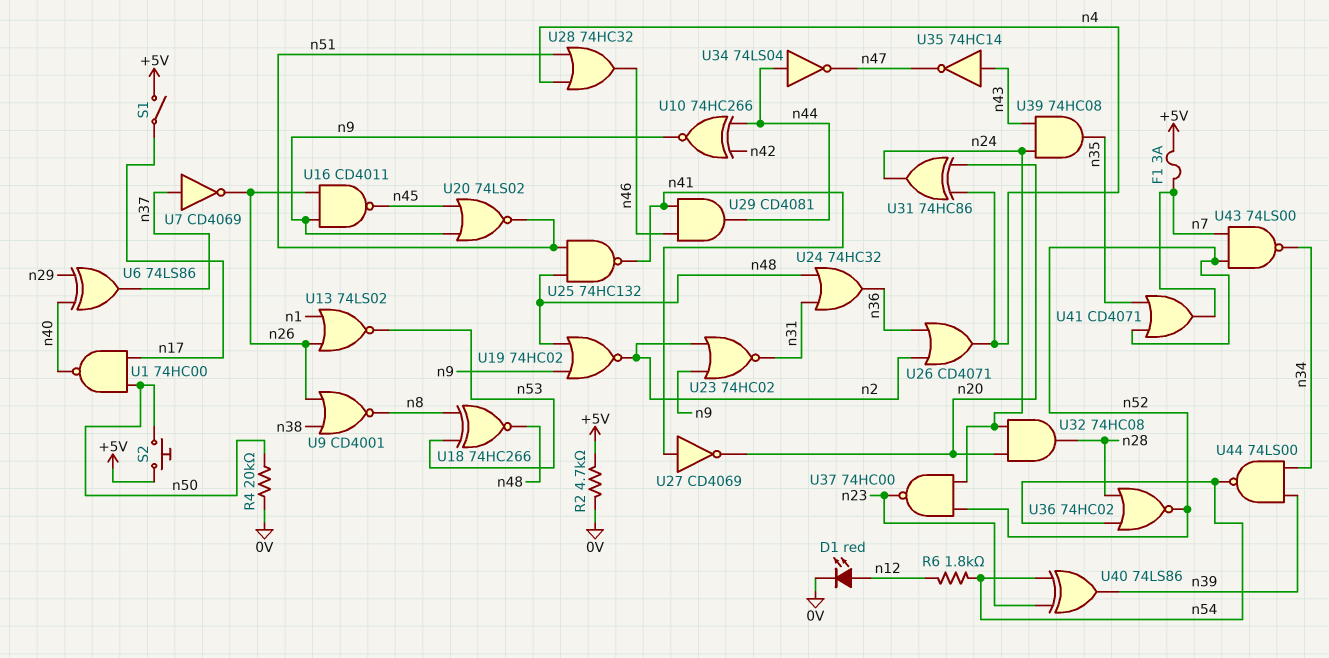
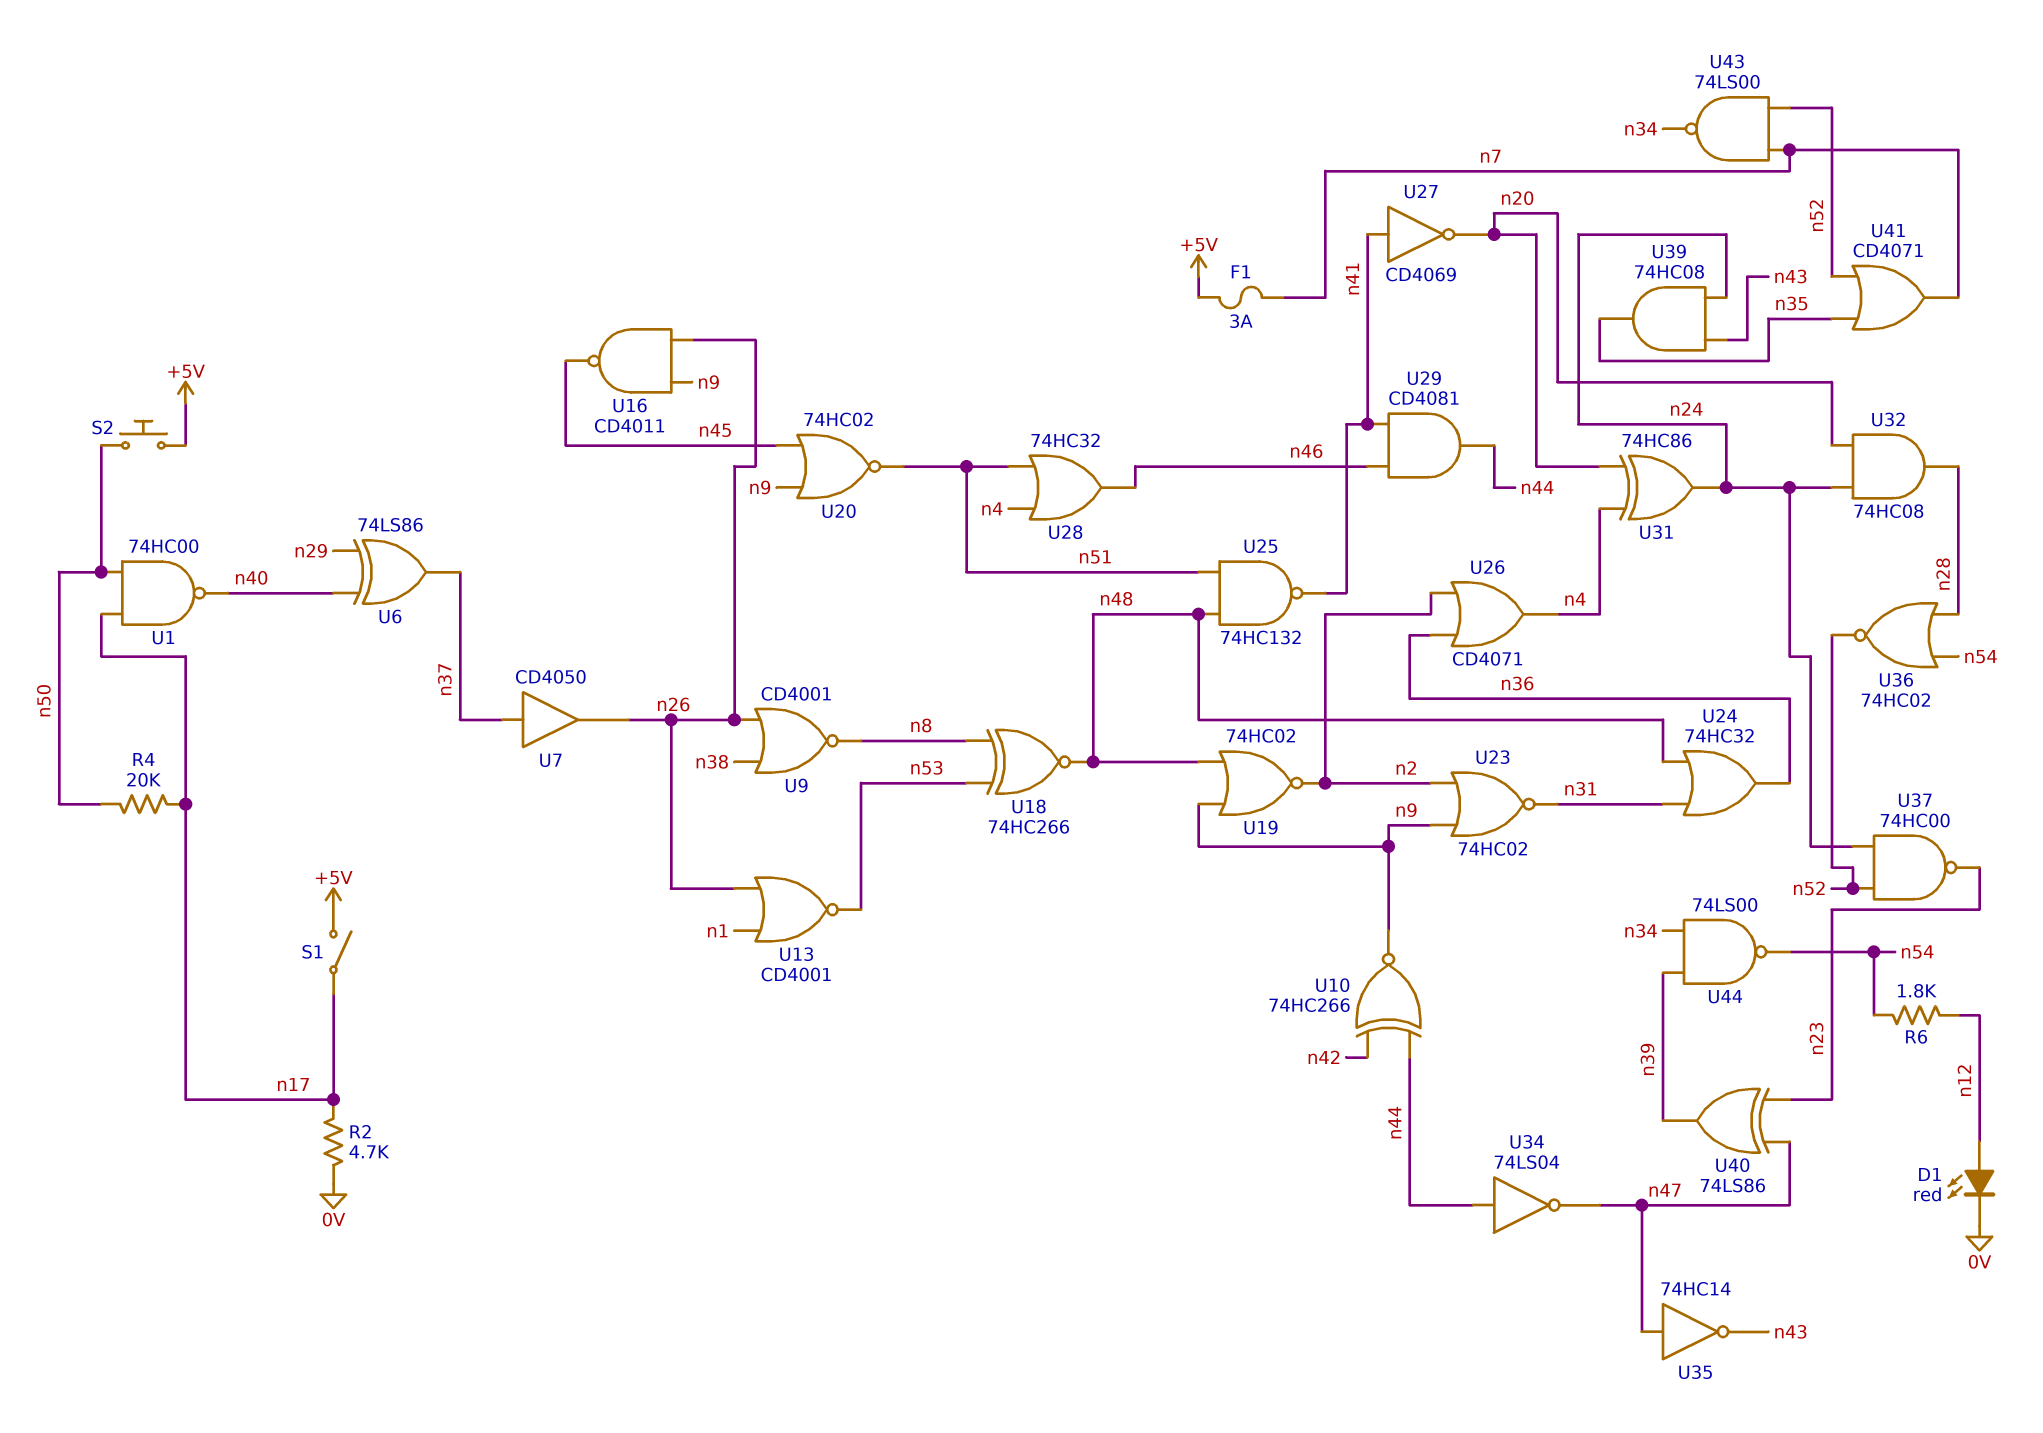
R2: 4.7k (+5V, 0V) -> 4.7k (0V, n17)
R4: 20k (0V, n50) -> 20k (n17, n50)
U7: NOT CD4069 (in n37, out n26) -> buffer CD4050 (in n37, out n26)
U13: NOR 74LS02 (in n1, in n26, out n53) -> NOR CD4001 (in n1, in n26, out n53)
U20: NOR 74LS02 (in n9, in n45, out n51) -> NOR 74HC02 (in n9, in n45, out n51)
U35: NOT 74HC14 (in n43, out n47) -> NOT 74HC14 (in n47, out n43)
U40: XOR 74LS86 (in n23, in n54, out n39) -> XOR 74LS86 (in n23, in n47, out n39)

